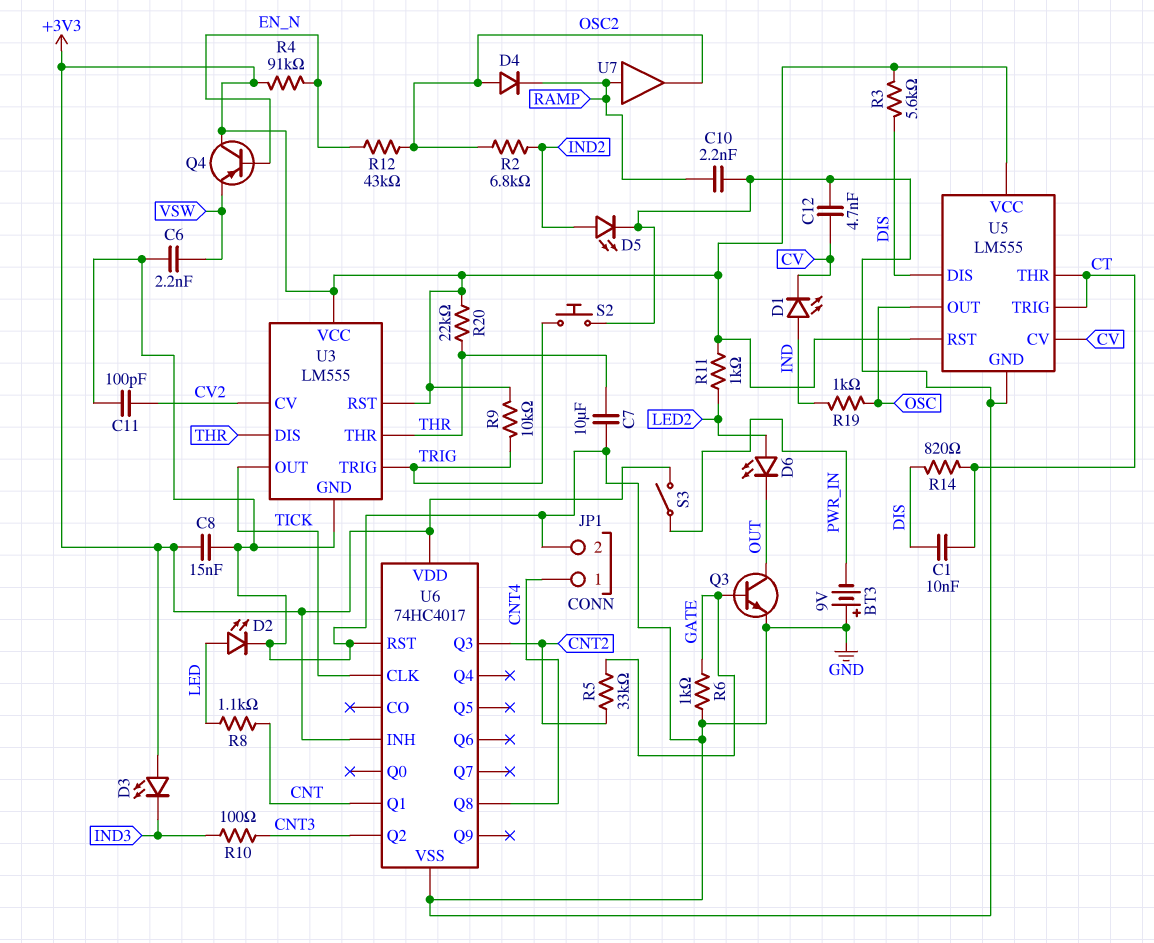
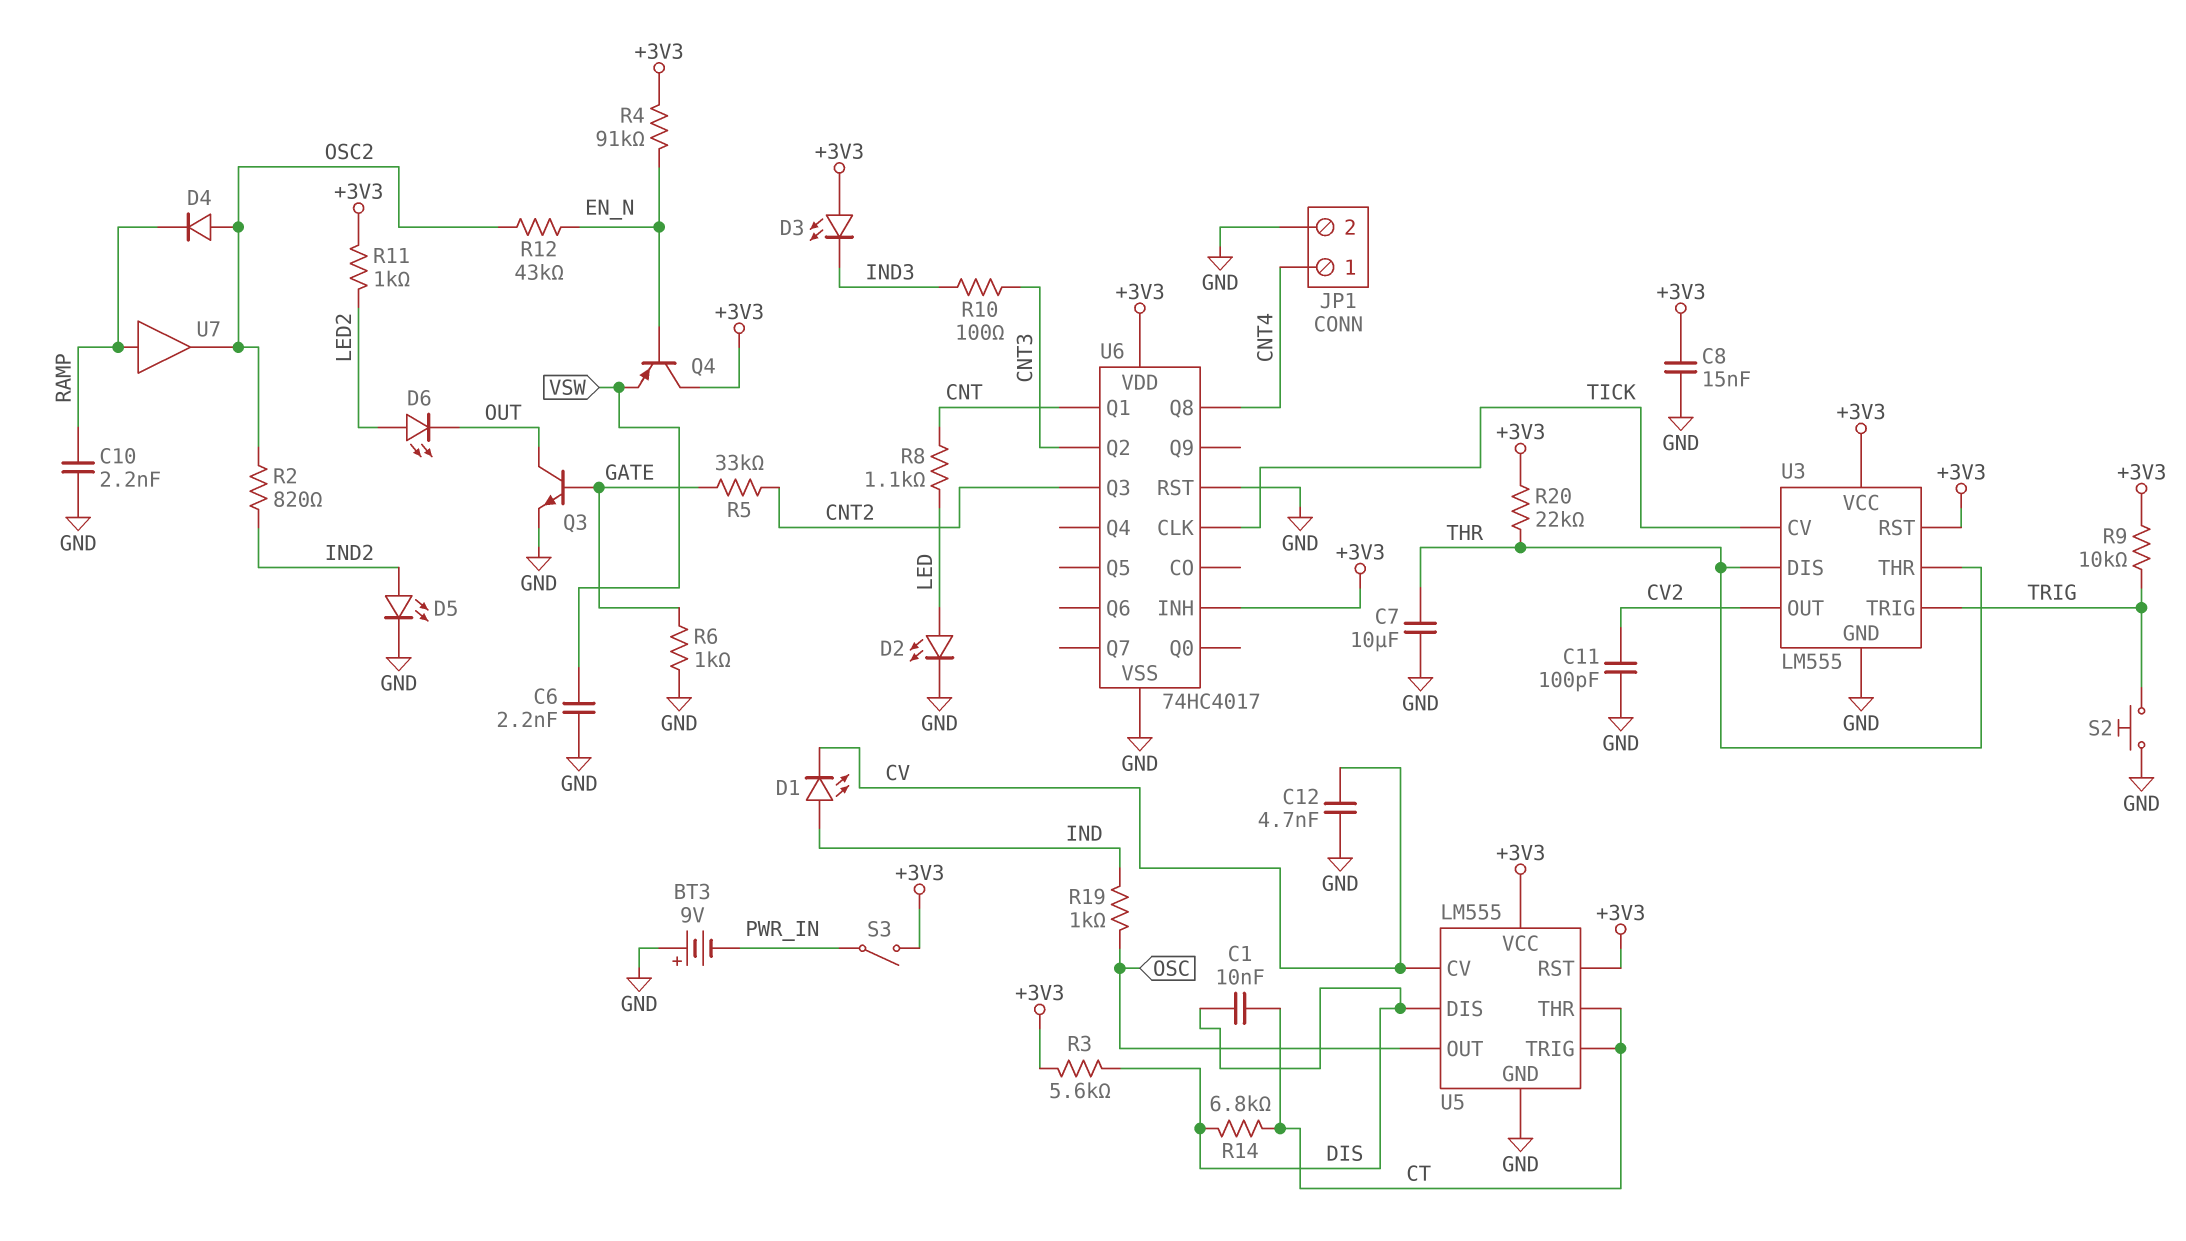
R2: 6.8k (IND2, OSC2) -> 820 (IND2, OSC2)
R14: 820 (CT, DIS) -> 6.8k (CT, DIS)
U3 pin CV: CV2 -> TICK
U3 pin OUT: TICK -> CV2

